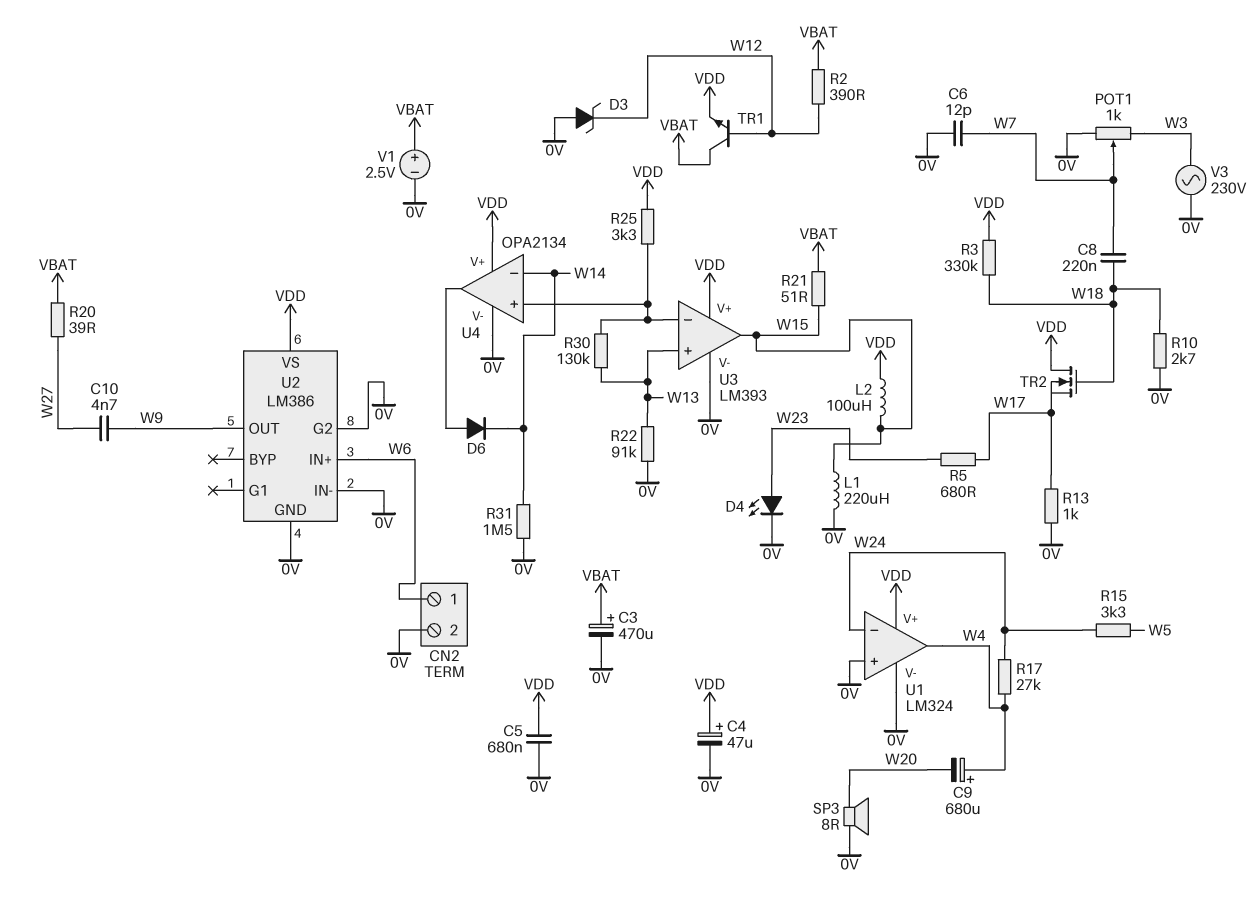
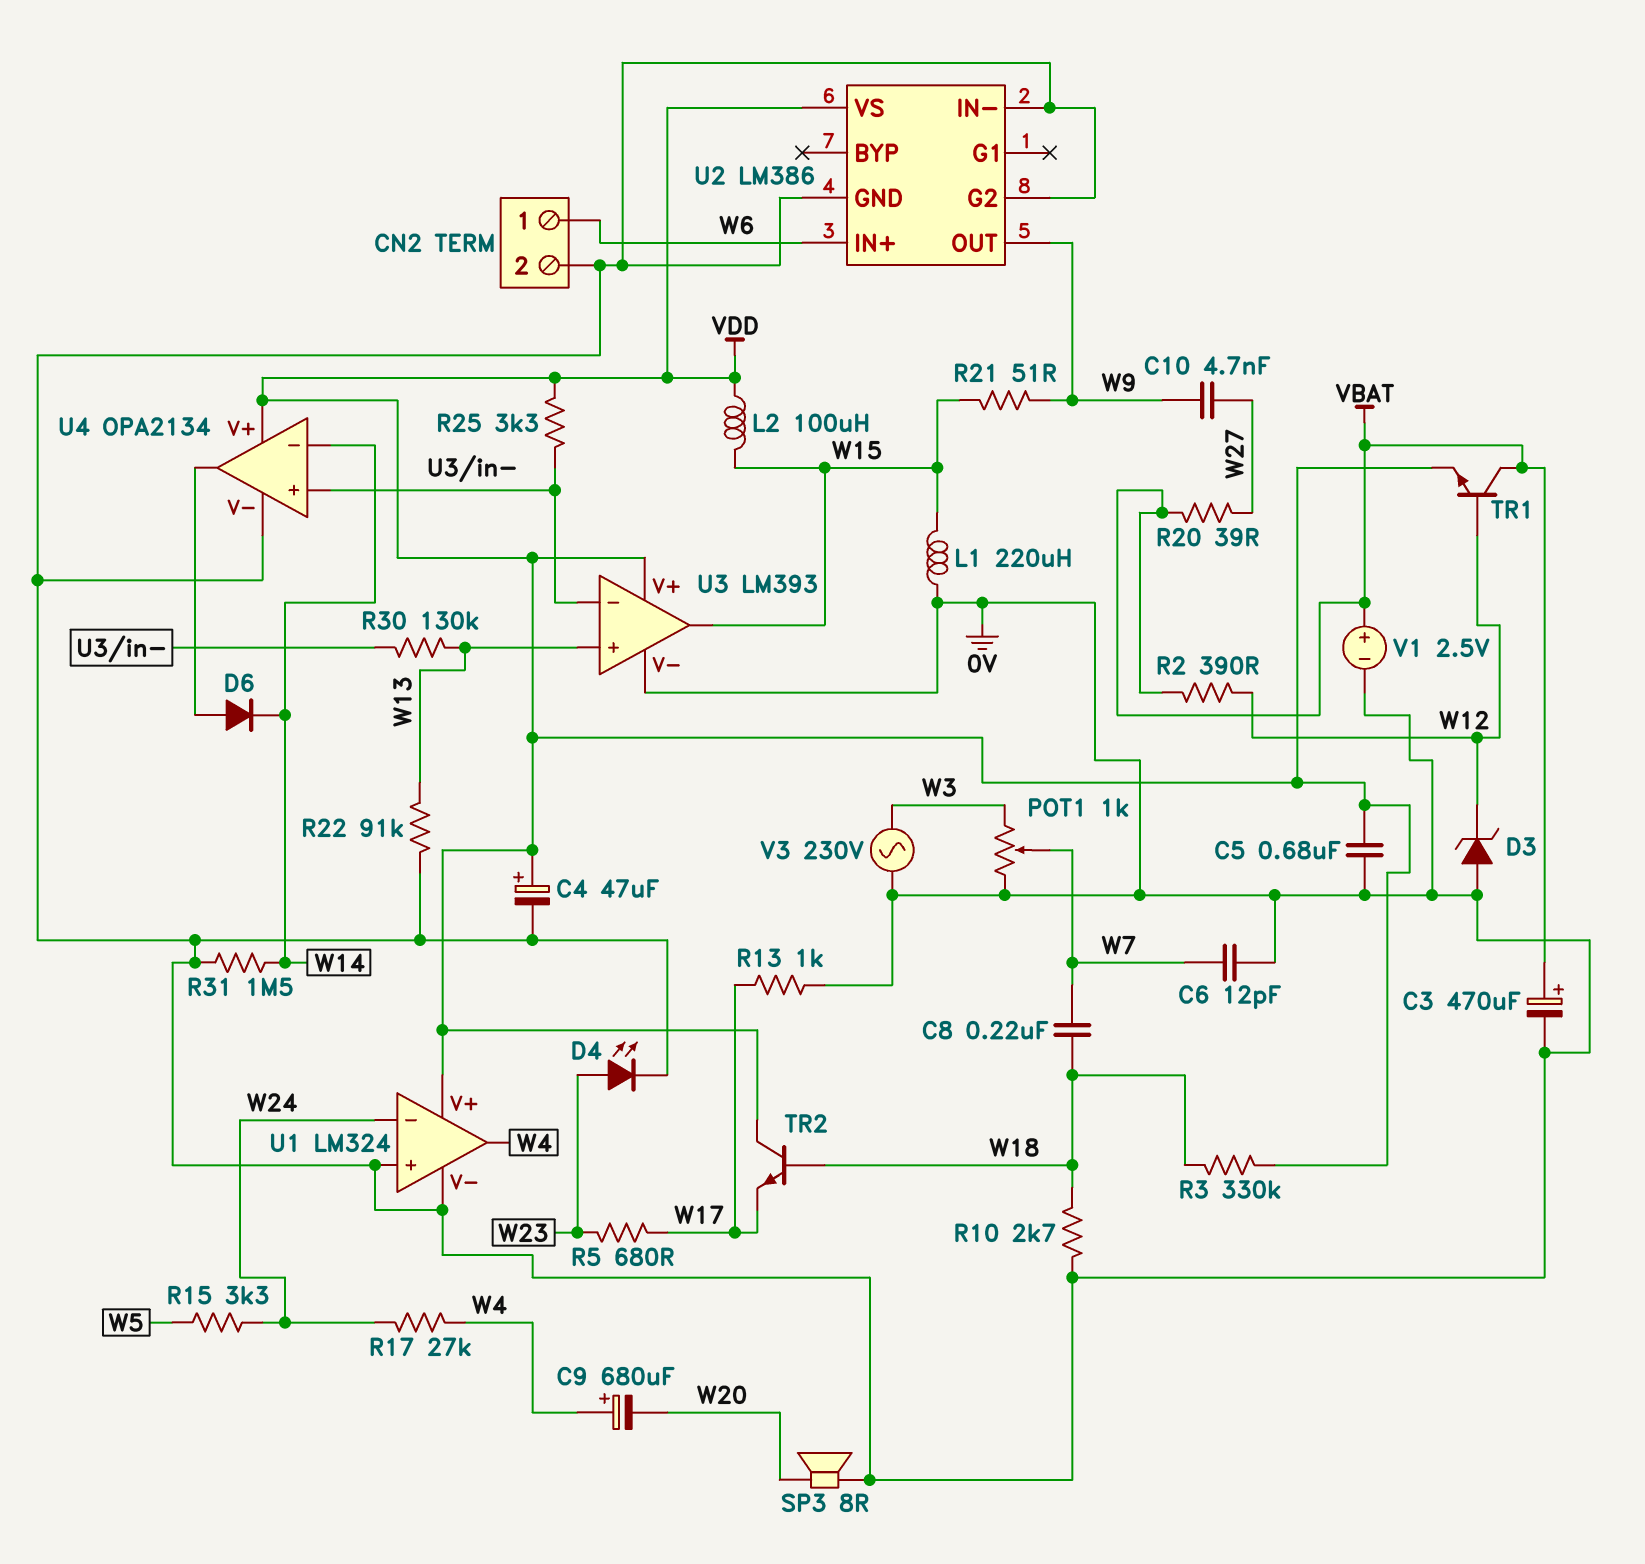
R21: 51 (VBAT, W15) -> 51 (W9, W15)
TR2: NMOS (G W18, D VDD, S W17) -> NPN (B W18, C VDD, E W17)

